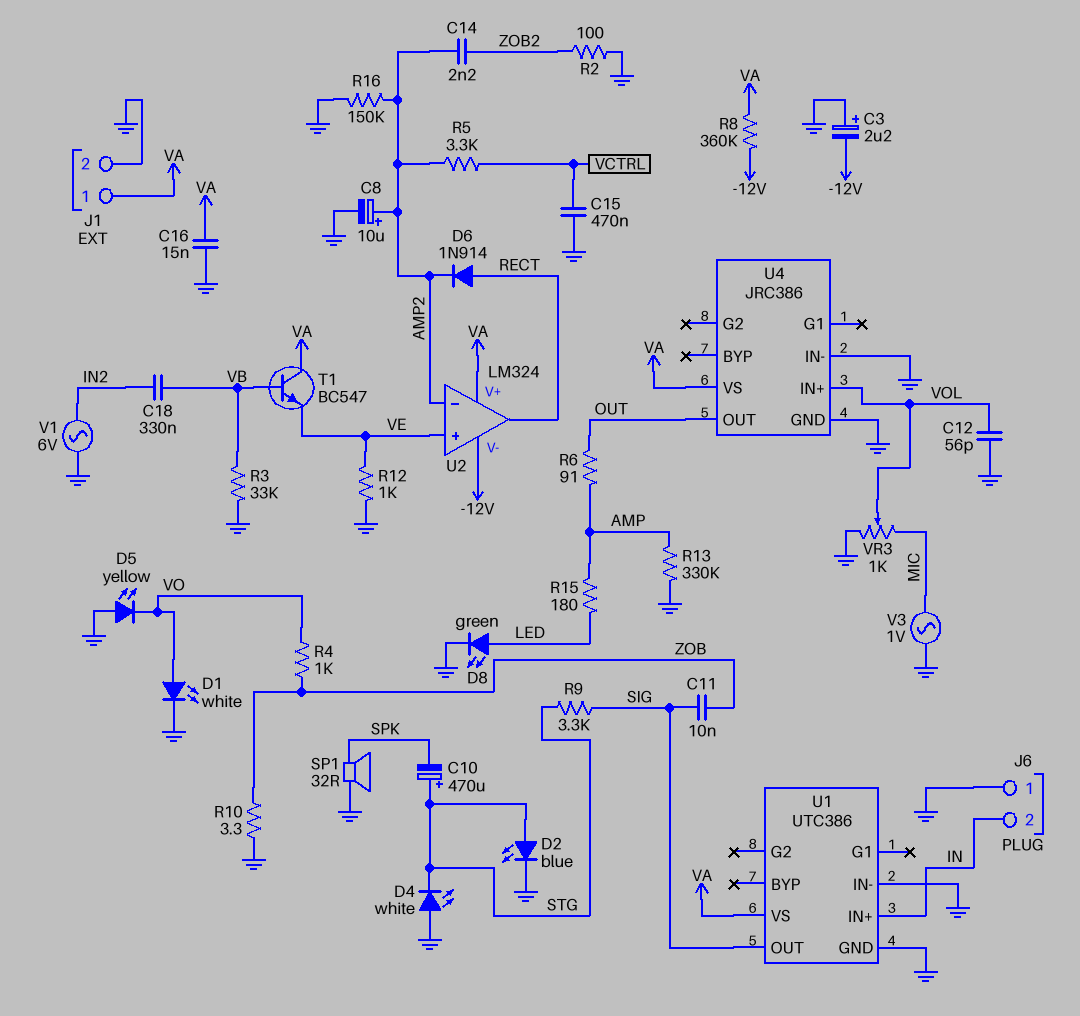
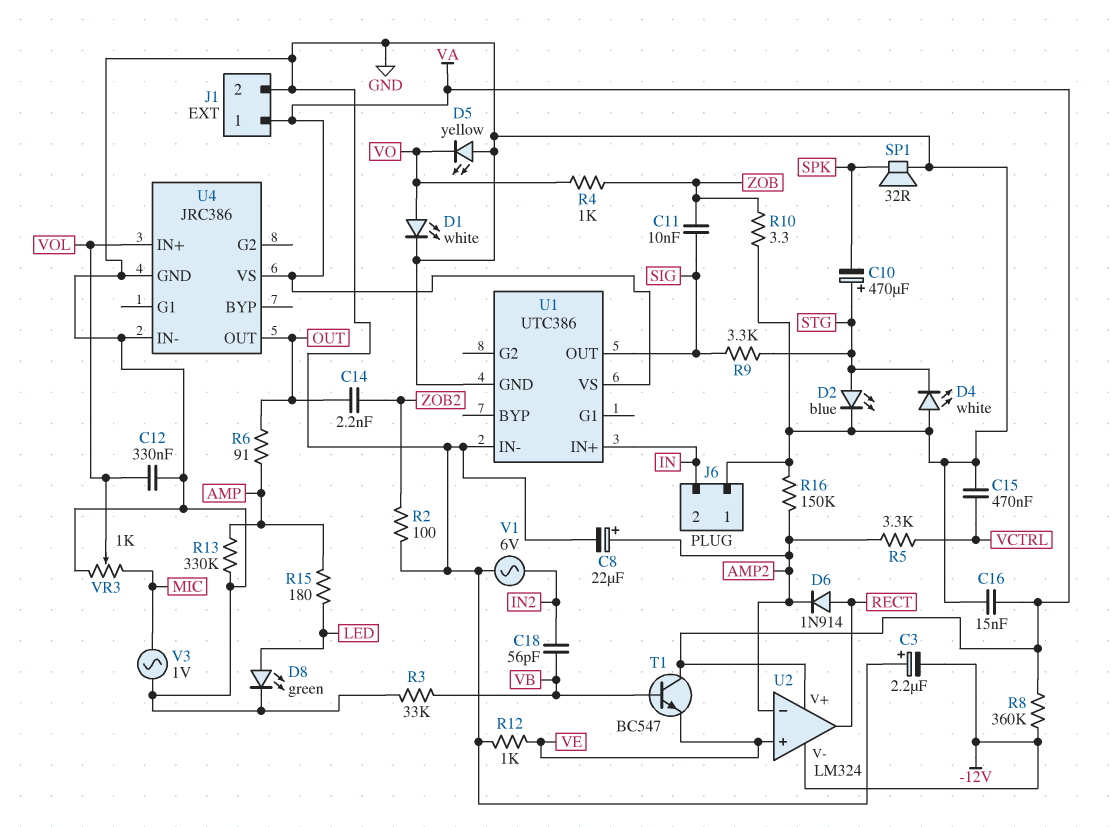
C8: 10uF (plus AMP2, minus GND) -> 22uF (plus AMP2, minus GND)
C12: 56pF (GND, VOL) -> 330nF (GND, VOL)
C14: 2.2nF (AMP2, ZOB2) -> 2.2nF (OUT, ZOB2)
C18: 330nF (IN2, VB) -> 56pF (IN2, VB)

